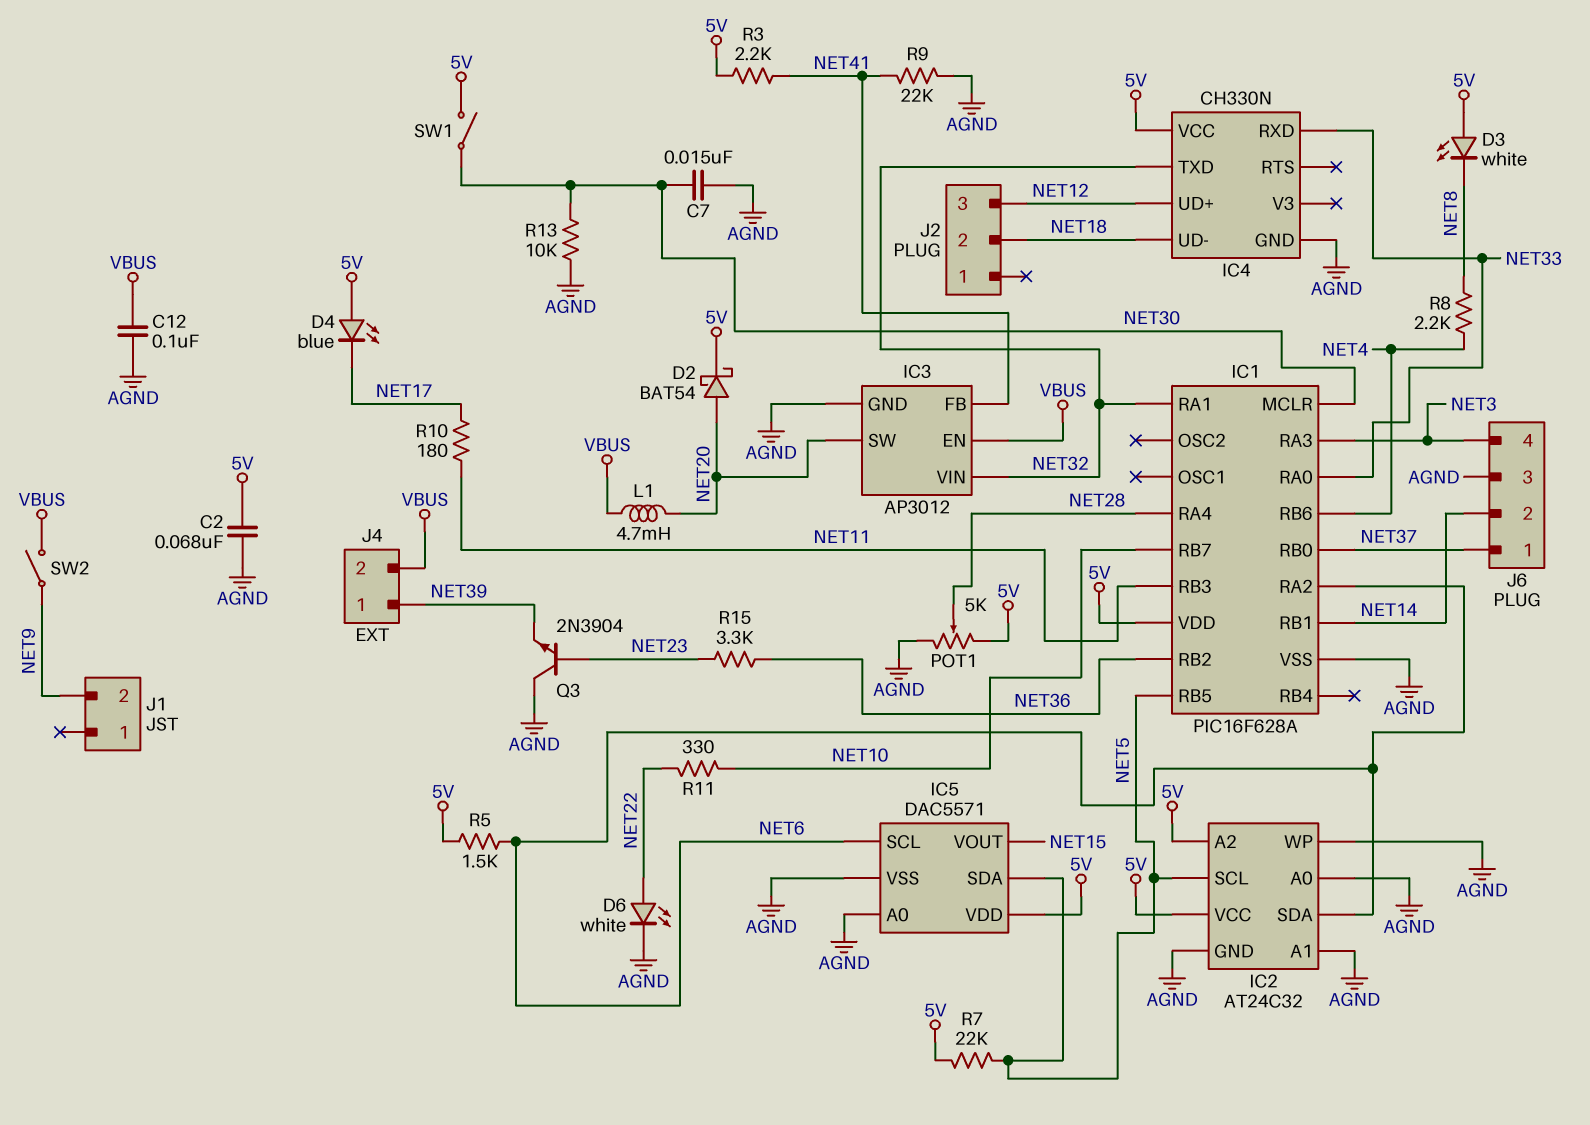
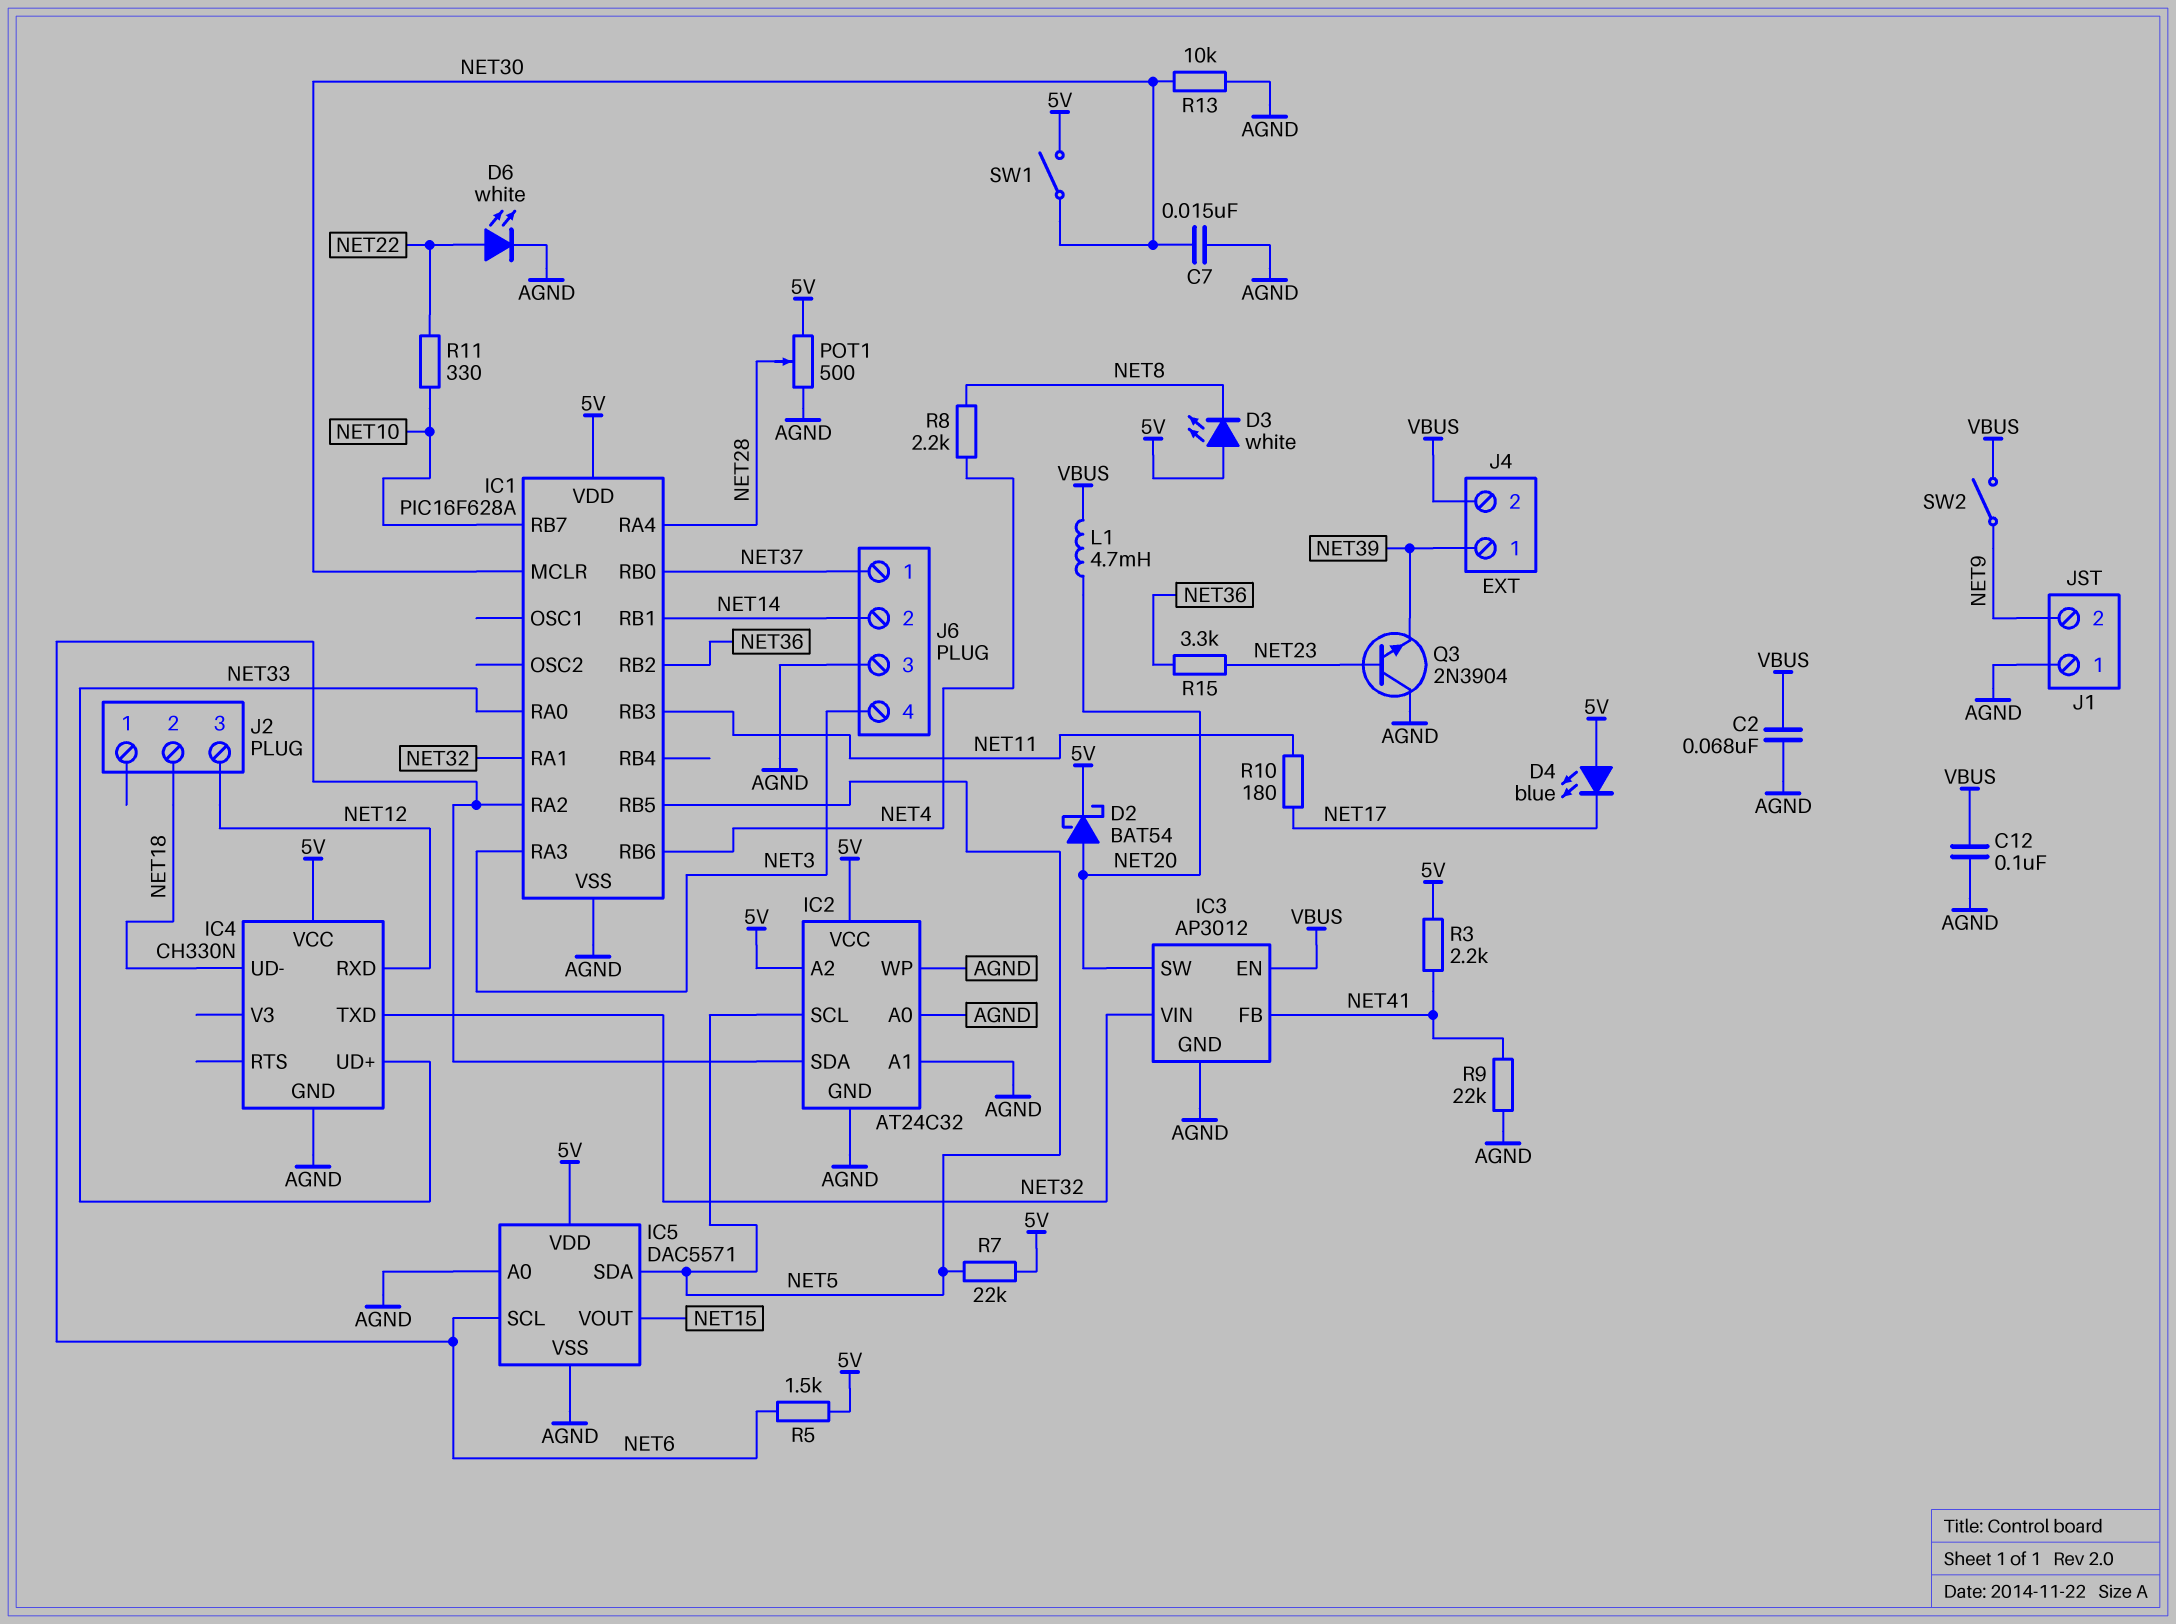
C2: 68nF (5V, AGND) -> 68nF (AGND, VBUS)
IC4 pin RXD: NET33 -> NET12
IC4 pin UD+: NET12 -> NET33
J1 pin 1: none -> AGND
POT1: 5k (5V, AGND, wiper NET28) -> 500 (5V, AGND, wiper NET28)

